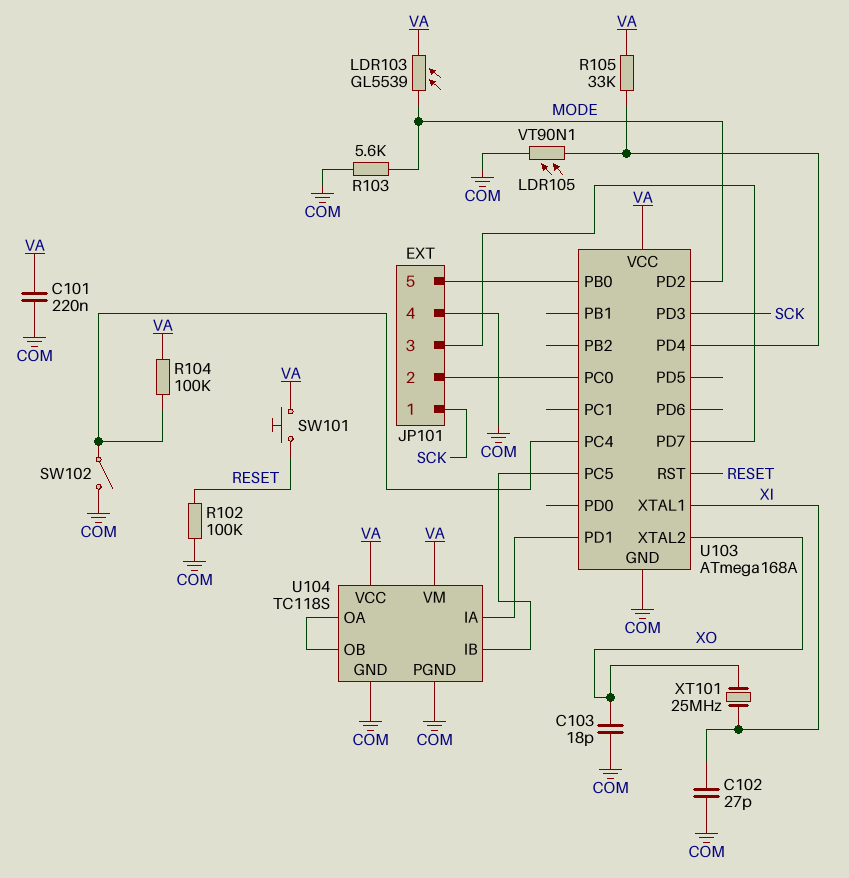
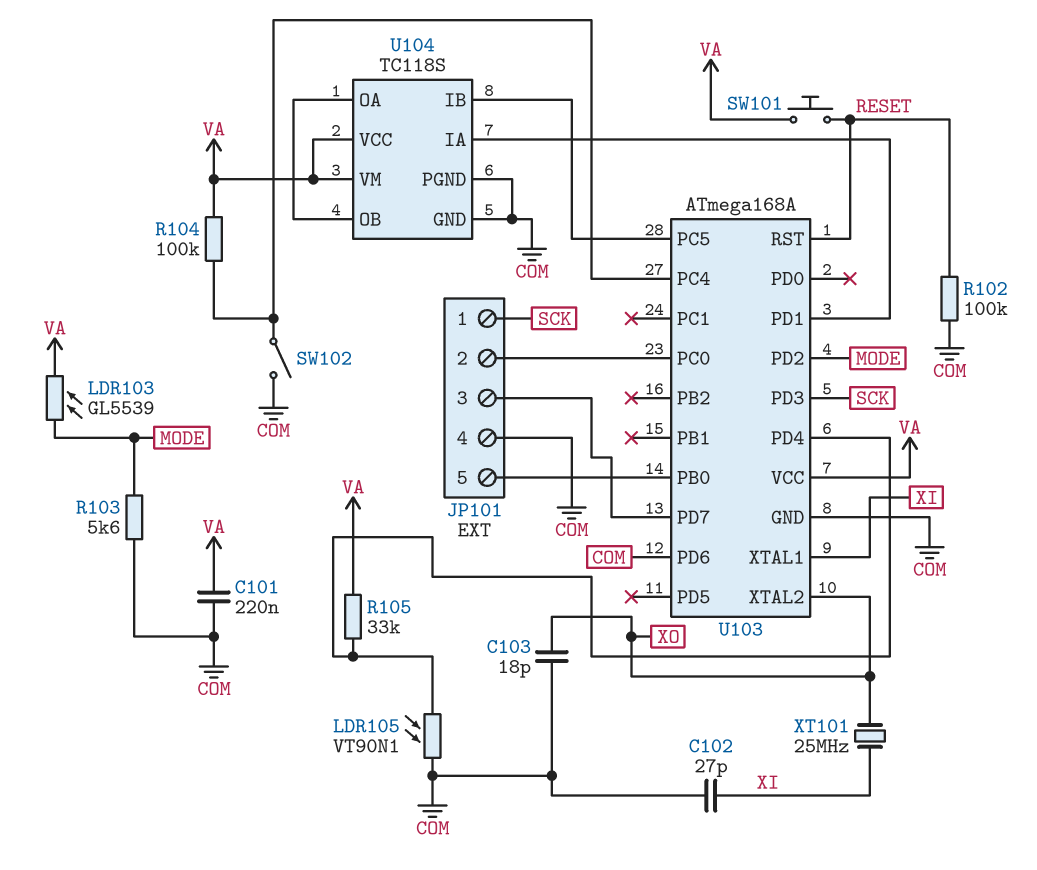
U103 pin PD6: none -> COM

